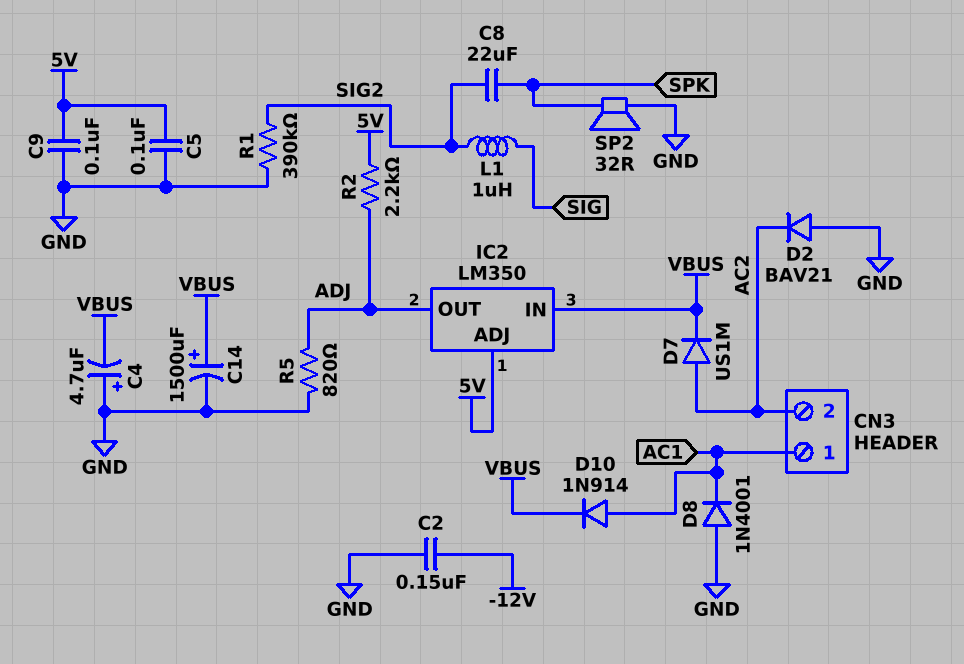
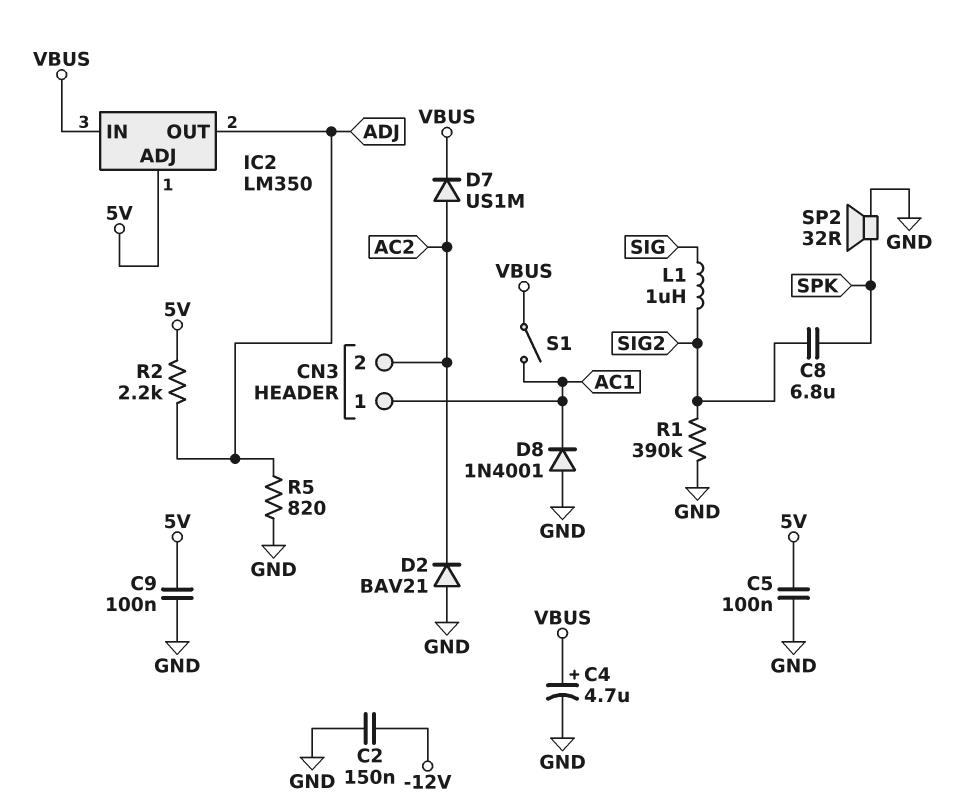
C4: 4.7uF (plus GND, minus VBUS) -> 4.7uF (plus VBUS, minus GND)
C8: 22uF (SIG2, SPK) -> 6.8uF (SIG2, SPK)
C14: 1500uF (plus VBUS, minus GND) -> none
D10: diode 1N914 (A AC1, K VBUS) -> none
S1: none -> switch (AC1, VBUS)

